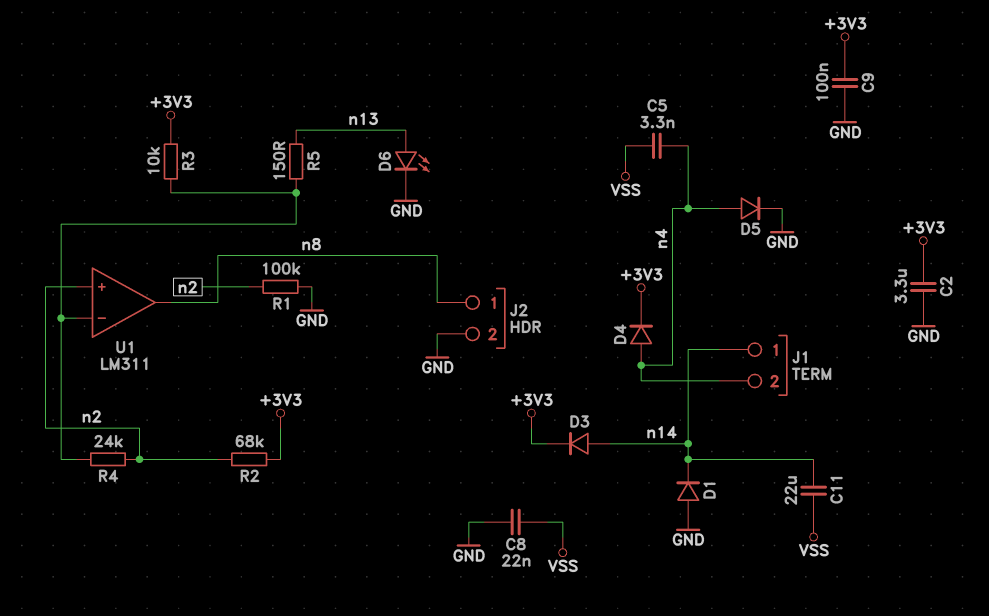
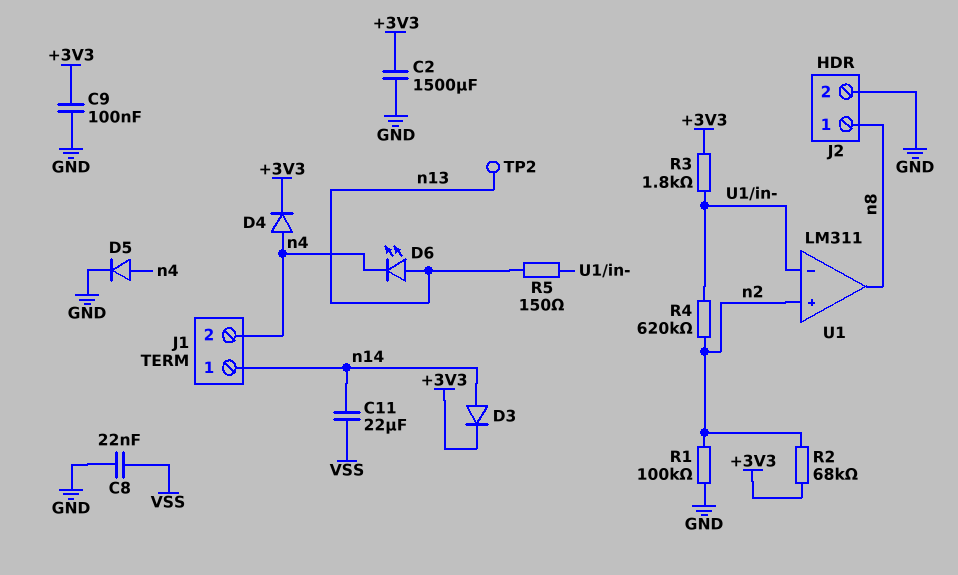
C2: 3.3uF (+3V3, GND) -> 1500uF (+3V3, GND)
C5: 3.3nF (VSS, n4) -> none
D1: diode (A GND, K n14) -> none
D6: LED (A n13, K GND) -> LED (A n13, K n4)
R3: 10k (+3V3, U1/in-) -> 1.8k (+3V3, U1/in-)
R4: 24k (U1/in-, n2) -> 620k (U1/in-, n2)
TP2: none -> test point (n13)

